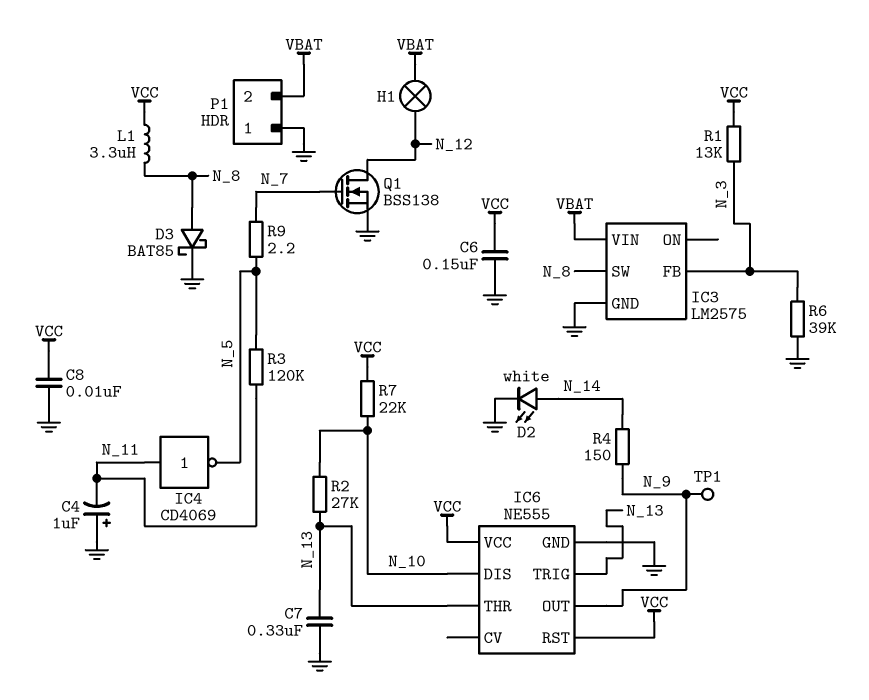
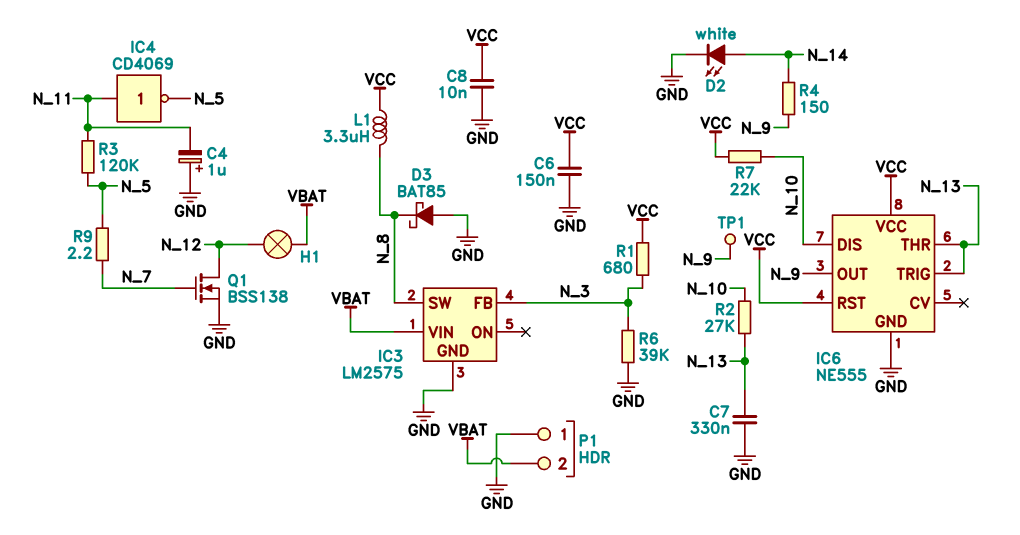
D3: schottky BAT85 (A N_8, K GND) -> schottky BAT85 (A GND, K N_8)
R1: 13k (N_3, VCC) -> 680 (N_3, VCC)

